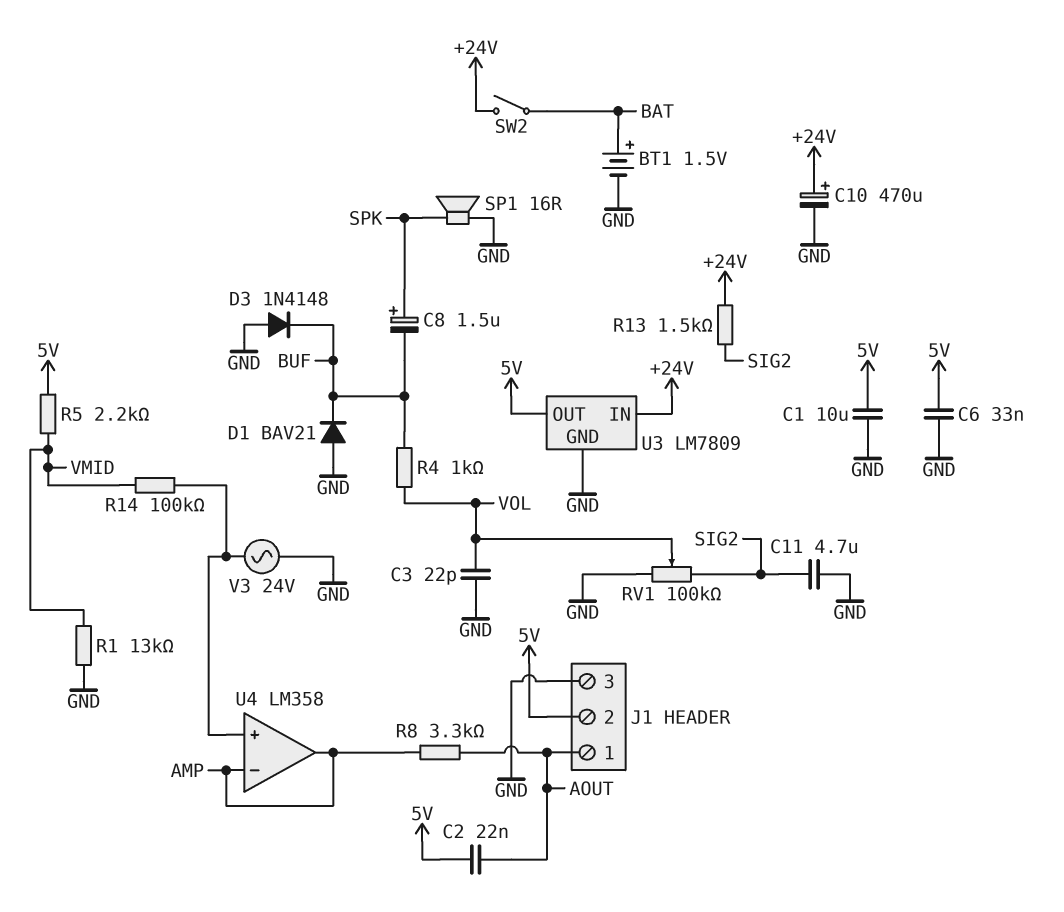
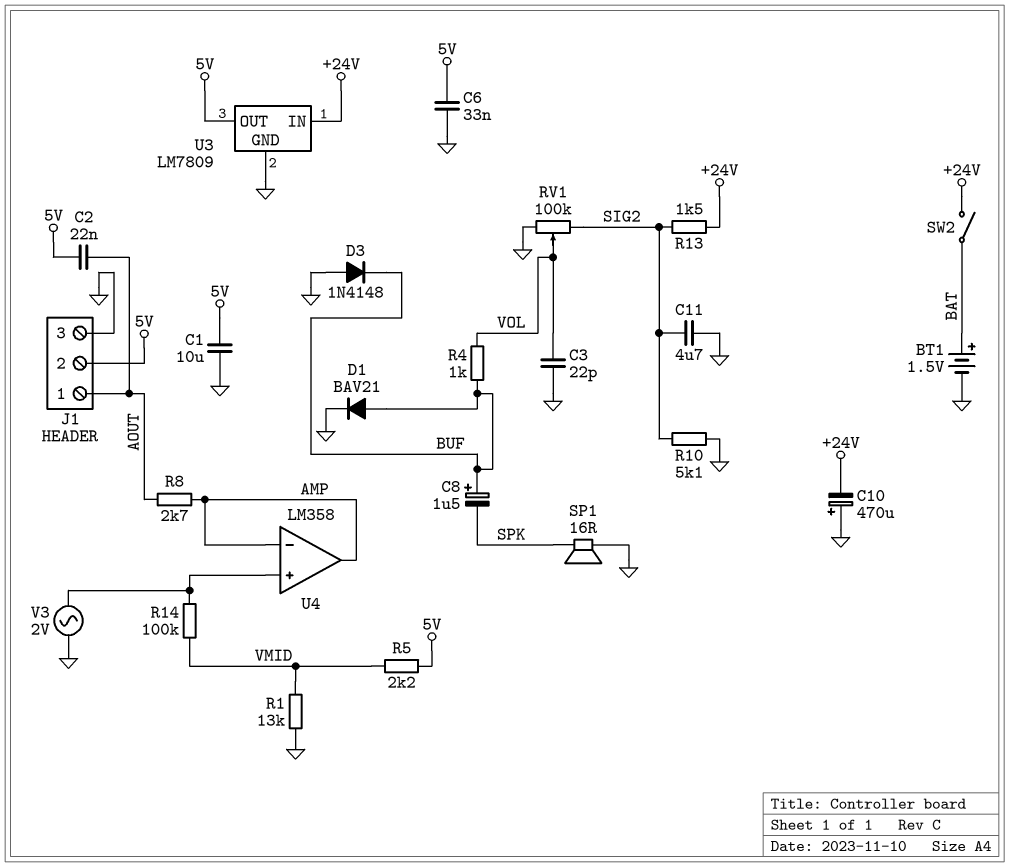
C8: 1.5uF (plus SPK, minus BUF) -> 1.5uF (plus BUF, minus SPK)
C10: 470uF (plus +24V, minus GND) -> 470uF (plus GND, minus +24V)
D1: diode BAV21 (A GND, K BUF) -> diode BAV21 (A BUF, K GND)
R8: 3.3k (AMP, AOUT) -> 2.7k (AMP, AOUT)
R10: none -> 5.1k (GND, SIG2)
V3: AC 24V (GND, U4/in+) -> AC 2V (GND, U4/in+)

